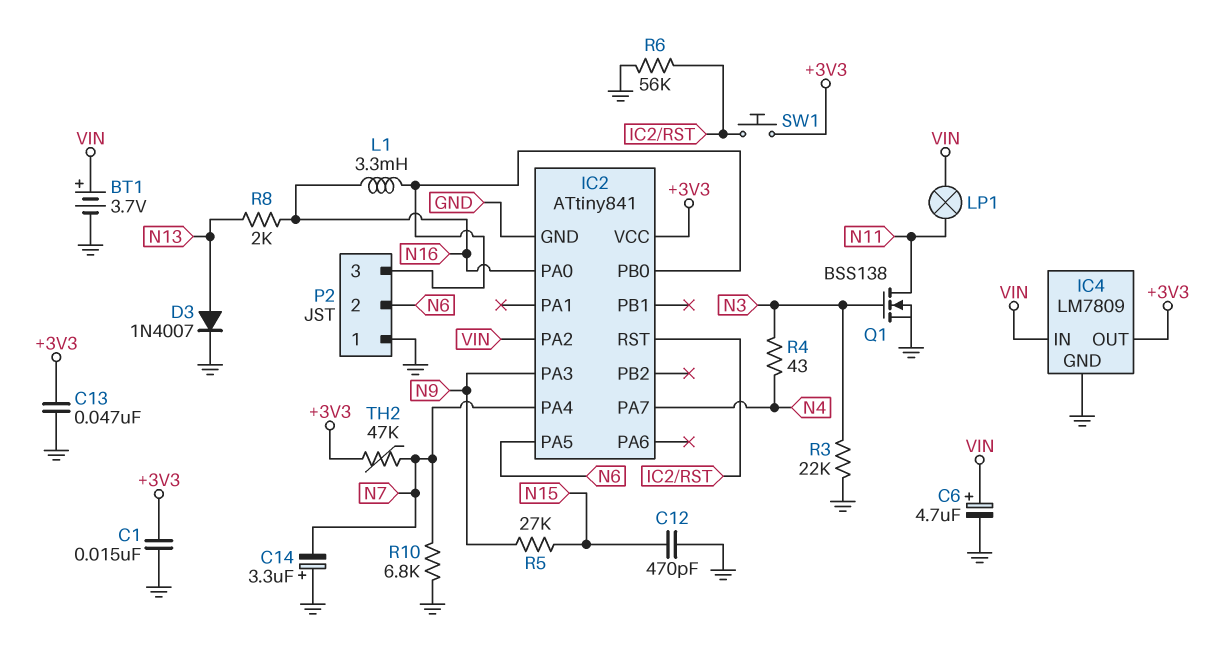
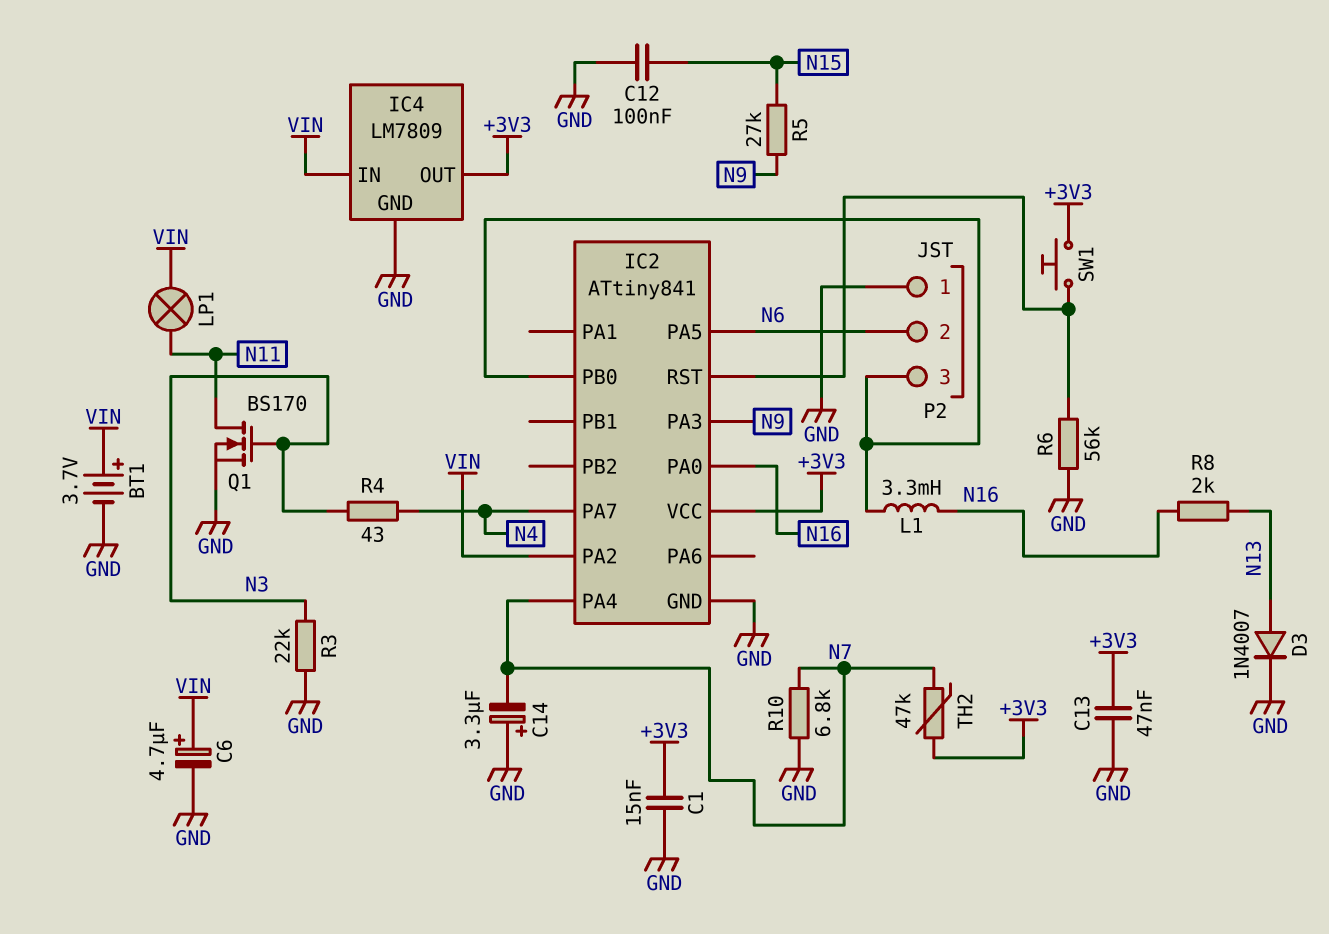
C12: 470pF (GND, N15) -> 100nF (GND, N15)
Q1: NMOS BSS138 (G N3, D N11, S GND) -> NMOS BS170 (G N3, D N11, S GND)

